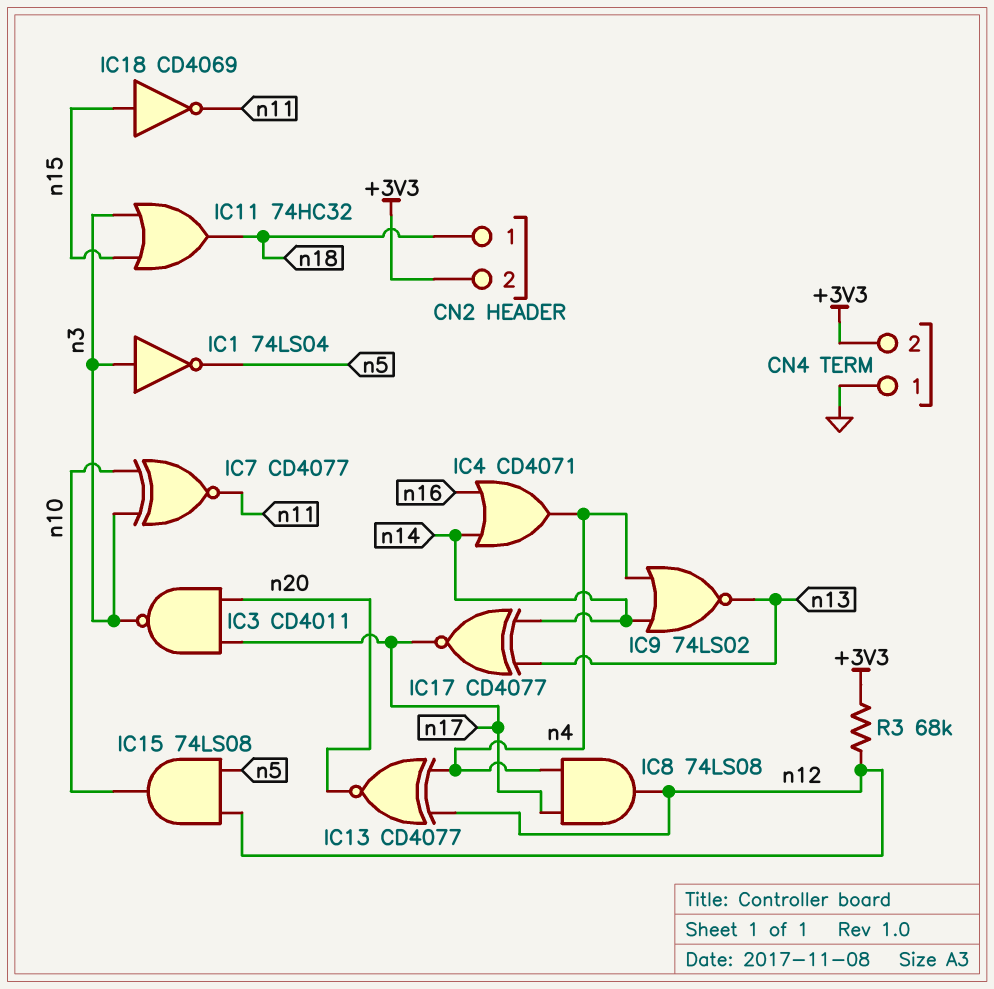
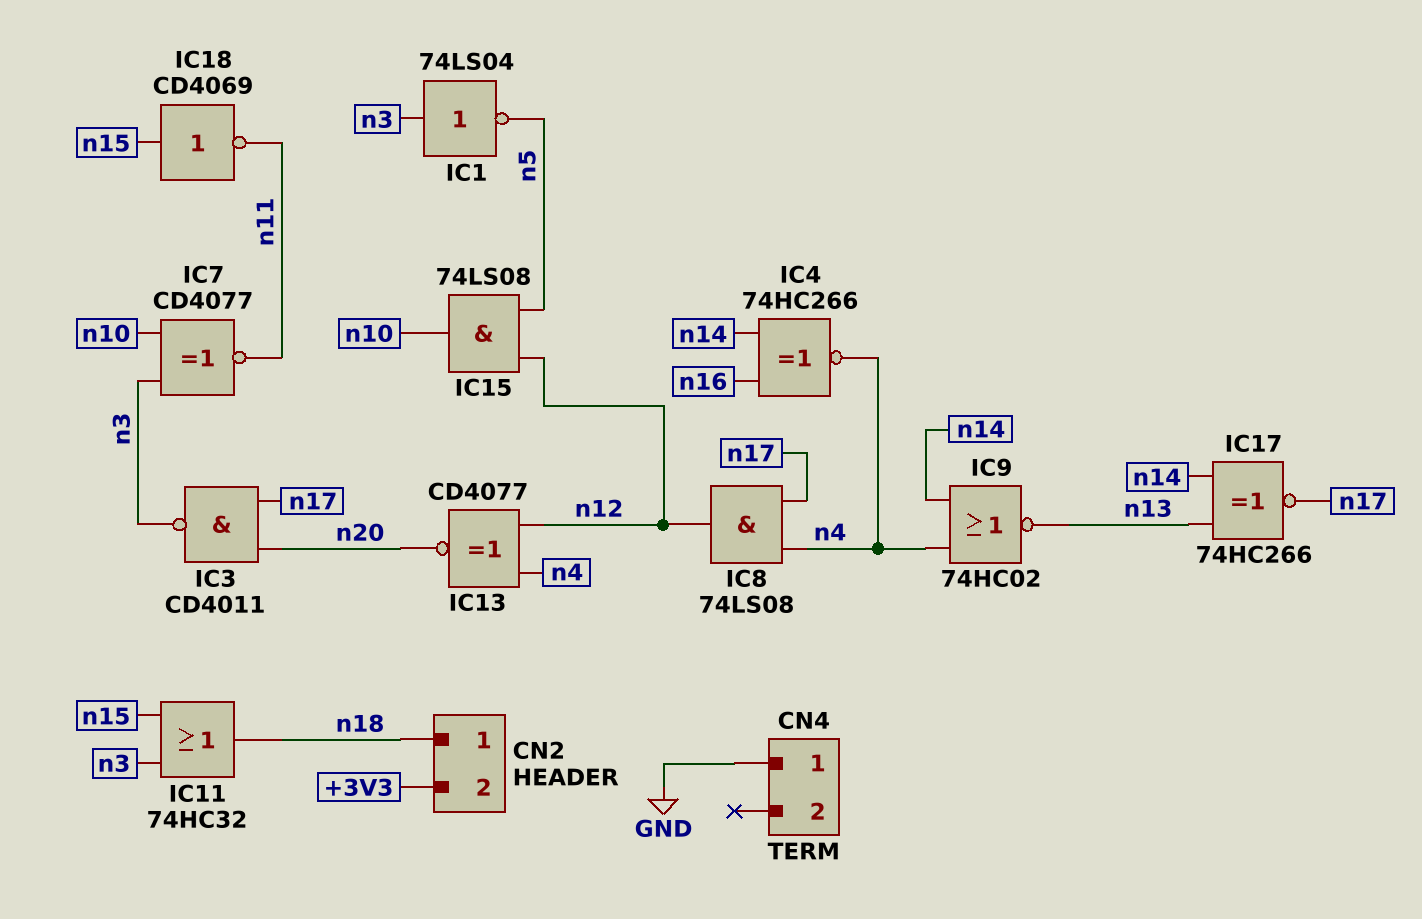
CN4 pin 2: +3V3 -> none
IC4: OR CD4071 (in n14, in n16, out n4) -> XNOR 74HC266 (in n14, in n16, out n4)
IC9: NOR 74LS02 (in n4, in n14, out n13) -> NOR 74HC02 (in n4, in n14, out n13)
IC17: XNOR CD4077 (in n13, in n14, out n17) -> XNOR 74HC266 (in n13, in n14, out n17)
R3: 68k (+3V3, n12) -> none

